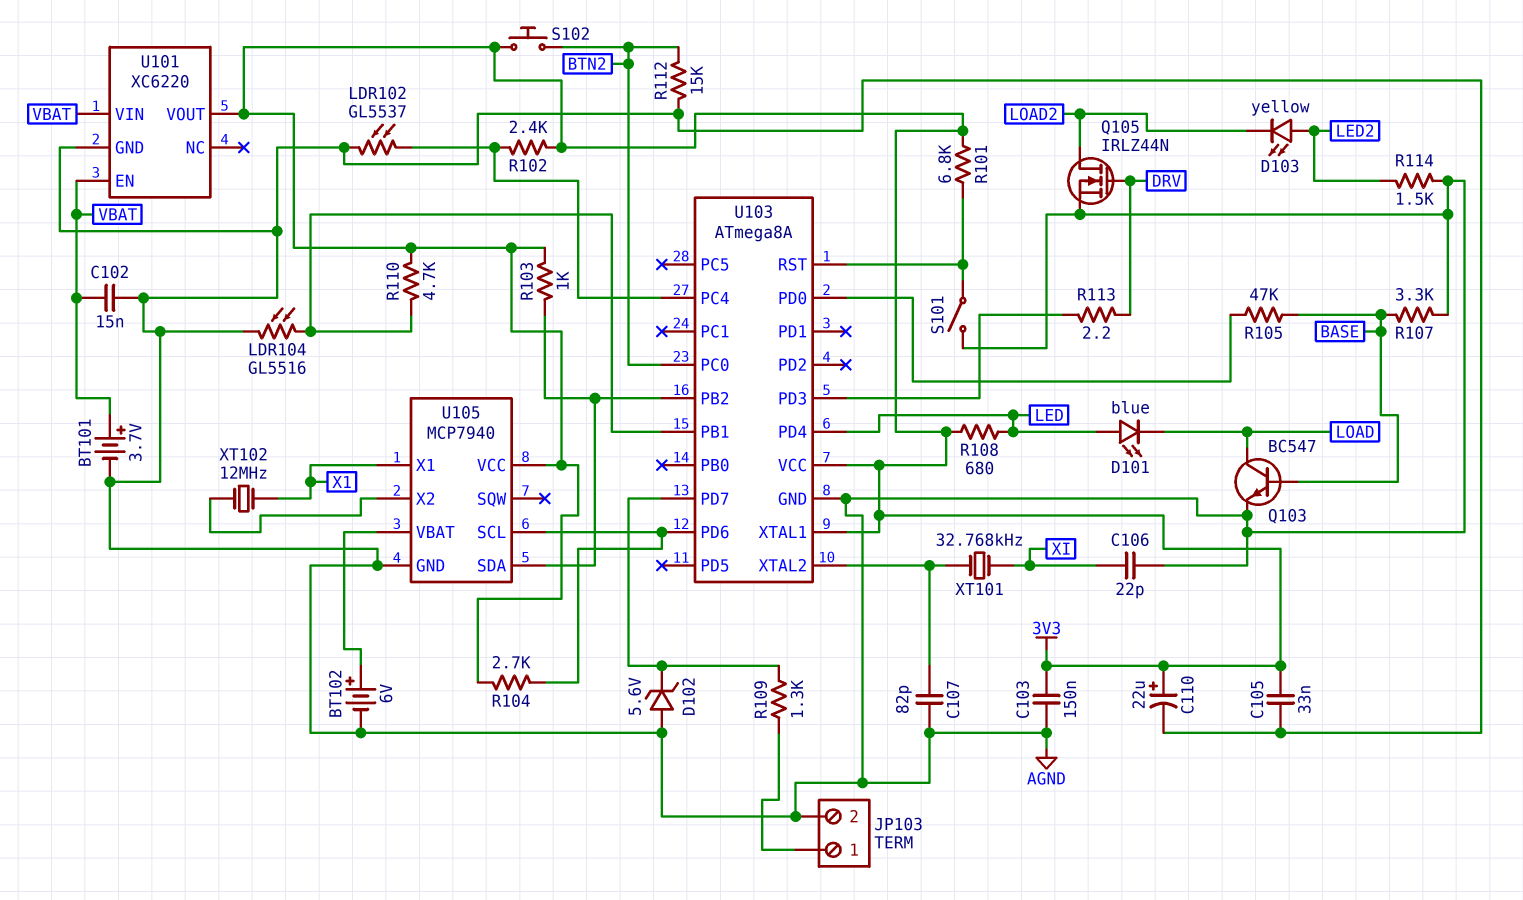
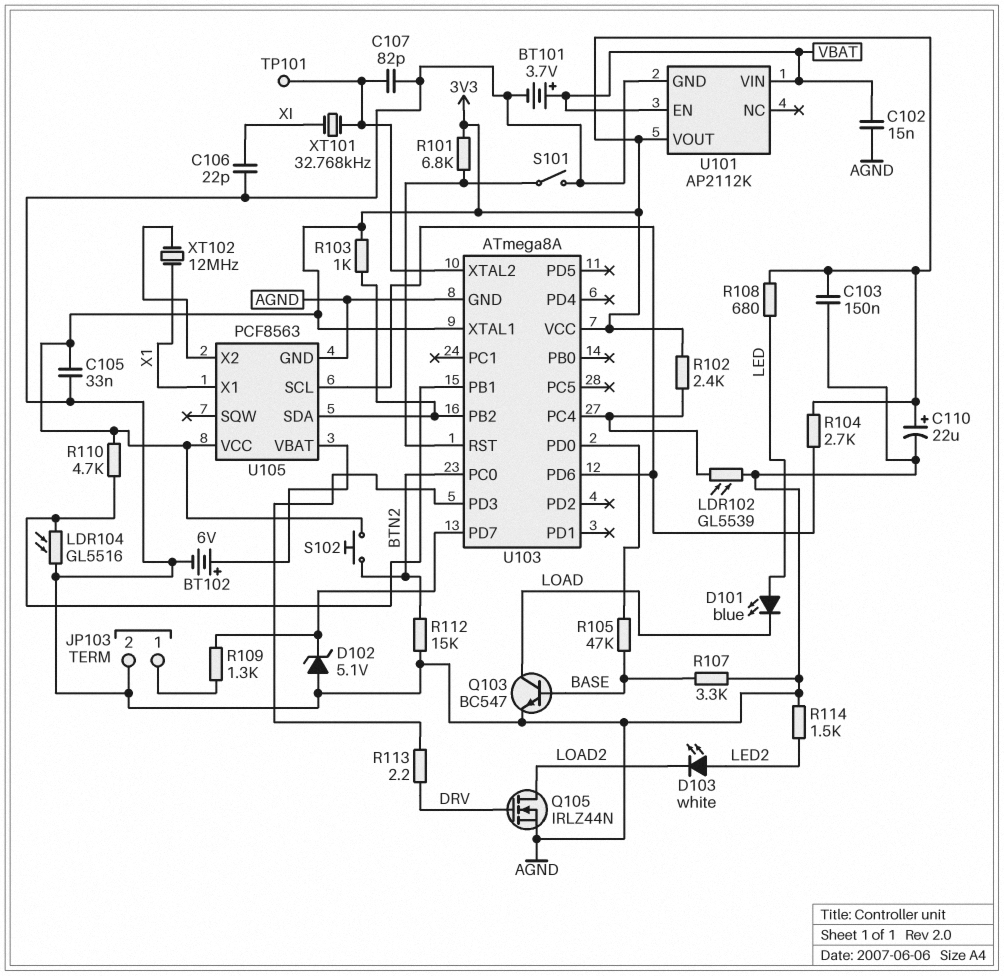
D102: zener 5.6V (A AGND, K U103/PD7) -> zener 5.1V (A AGND, K U103/PD7)
D103: LED yellow (A LED2, K LOAD2) -> LED white (A LED2, K LOAD2)
LDR102: GL5537 (AGND, U103/PC4) -> GL5539 (AGND, U103/PC4)
TP101: none -> test point (U103/XTAL2)
U101: XC6220 -> AP2112K
U103 pin PD4: LED -> none
U105: MCP7940 -> PCF8563

